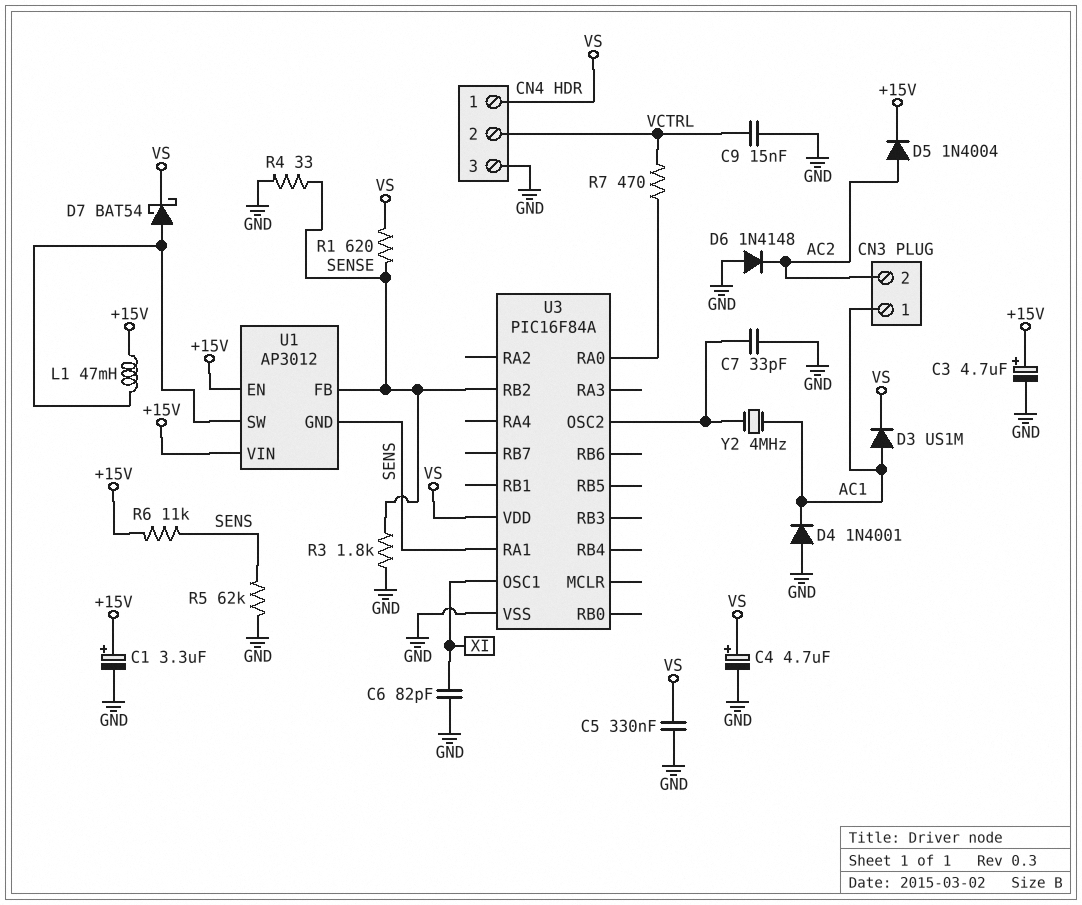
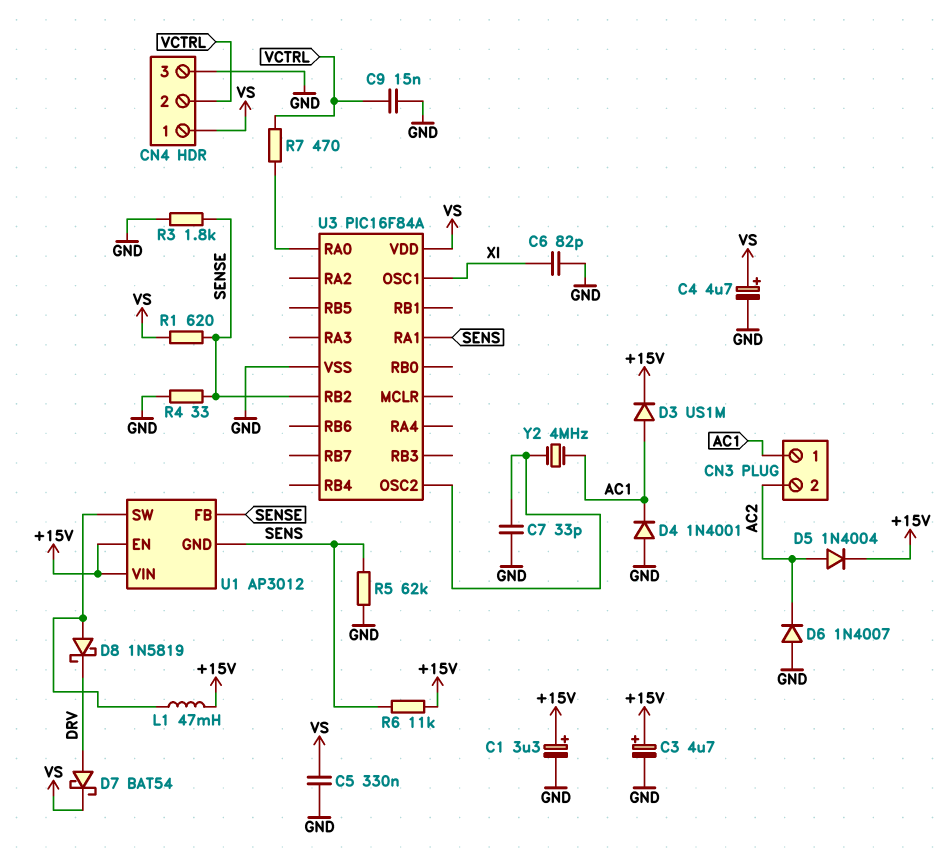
D3: diode US1M (A AC1, K VS) -> diode US1M (A AC1, K +15V)
D6: diode 1N4148 (A GND, K AC2) -> diode 1N4007 (A GND, K AC2)
D7: schottky BAT54 (A U1/SW, K VS) -> schottky BAT54 (A DRV, K VS)
D8: none -> schottky 1N5819 (A U1/SW, K DRV)

